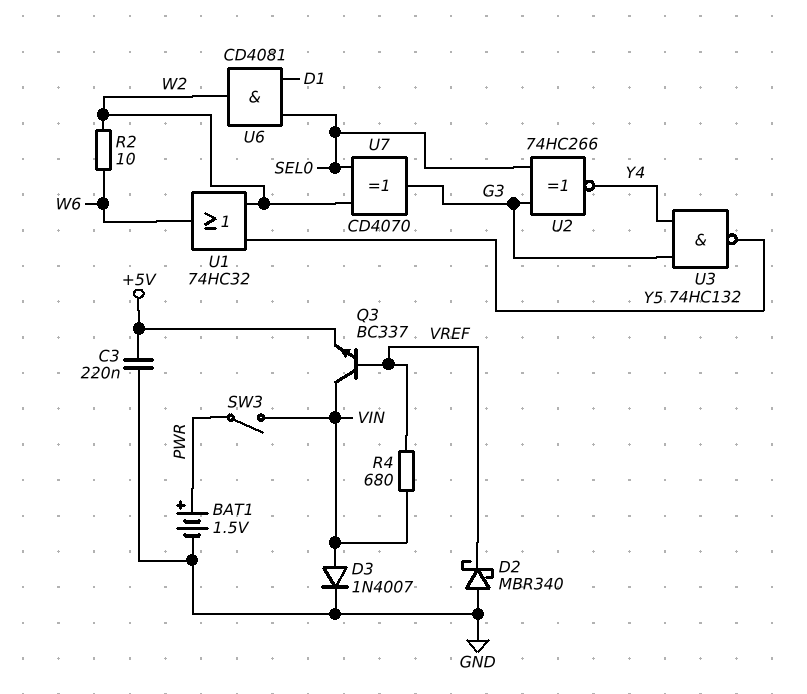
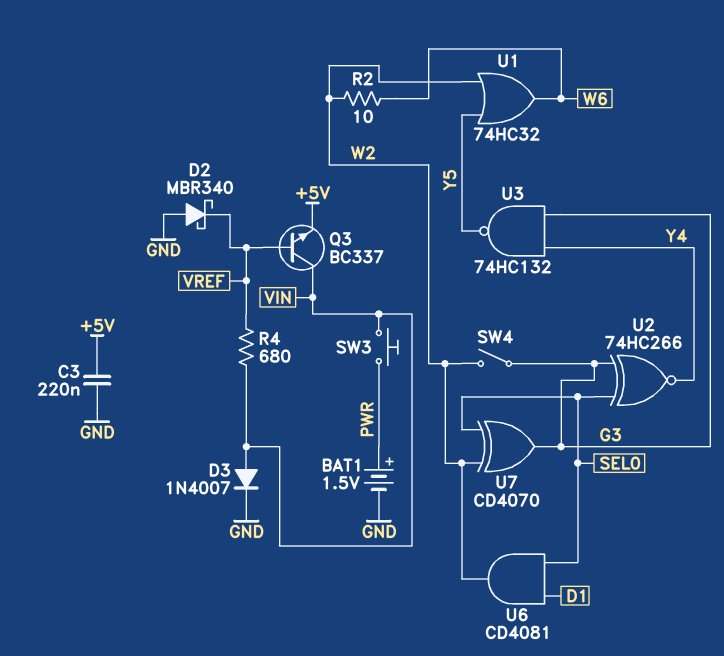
SW3: switch (PWR, VIN) -> button (PWR, VIN)
SW4: none -> switch (G3, W2)

